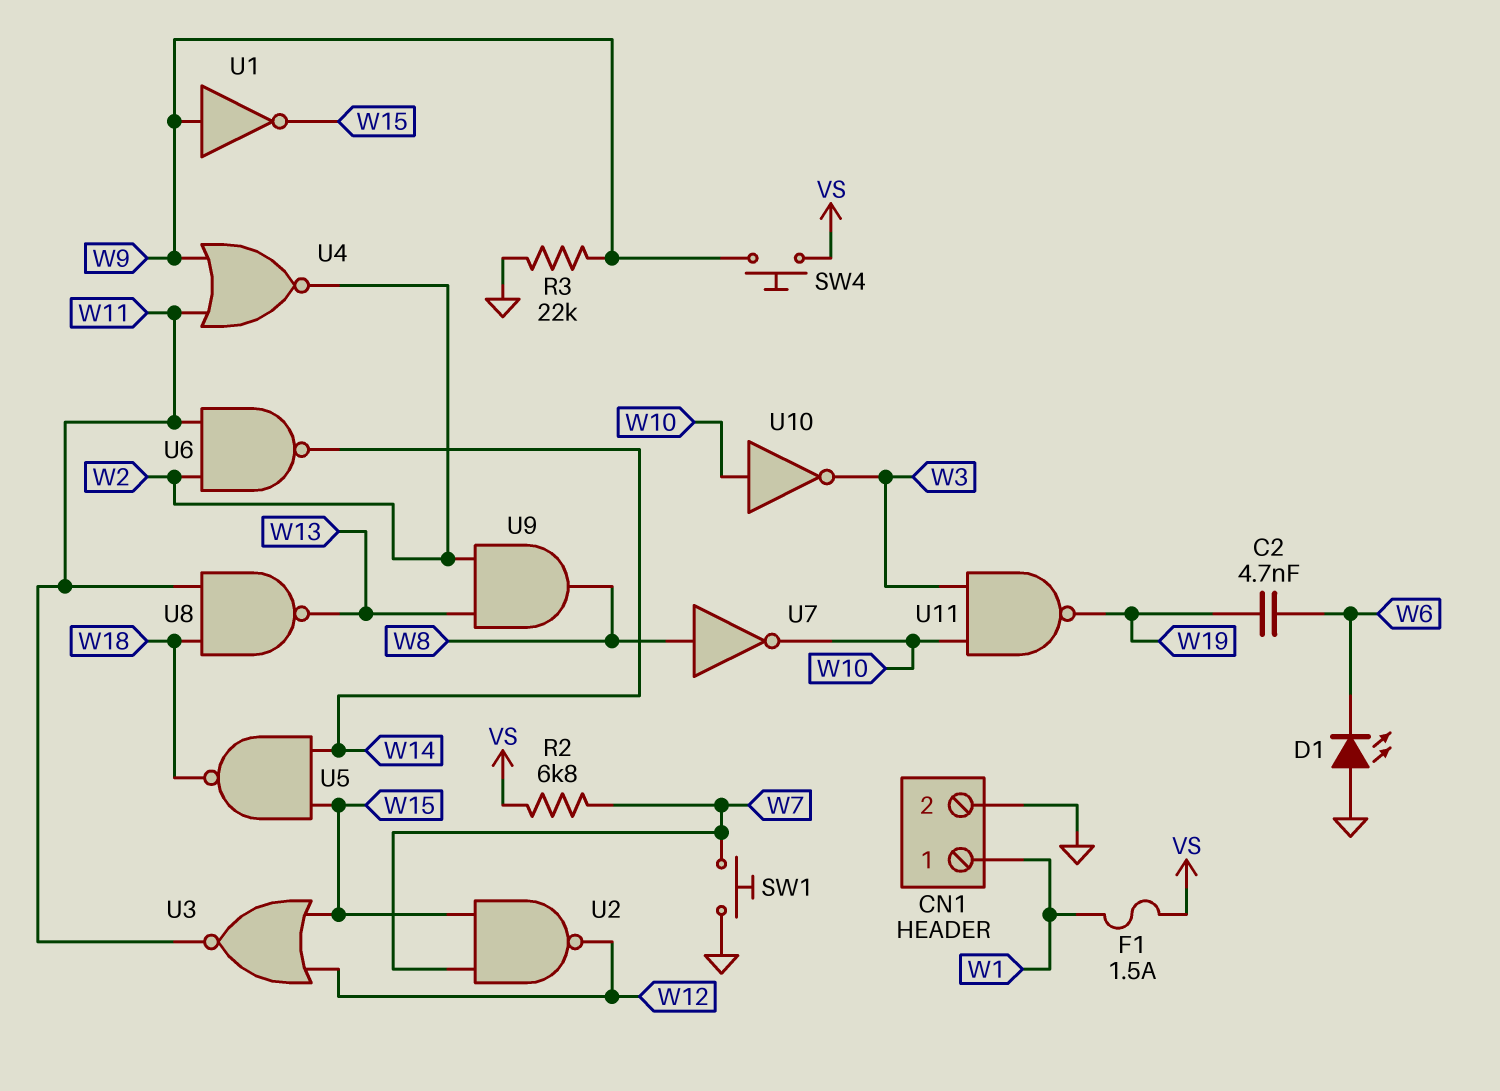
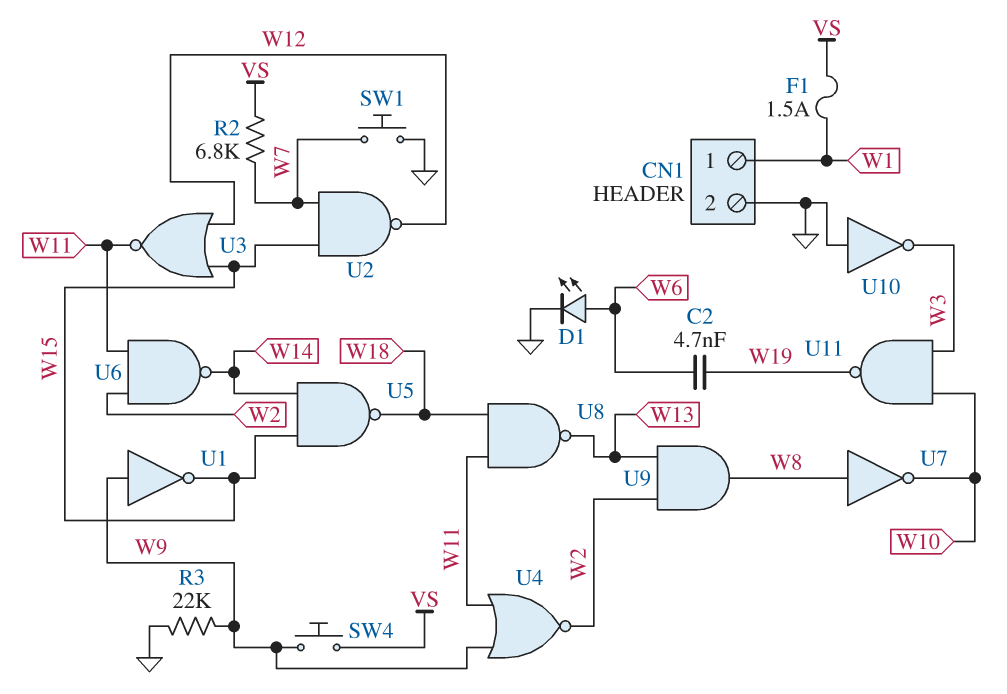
D1: LED (A GND, K W6) -> LED (A W6, K GND)
U10: NOT (in W10, out W3) -> NOT (in GND, out W3)

